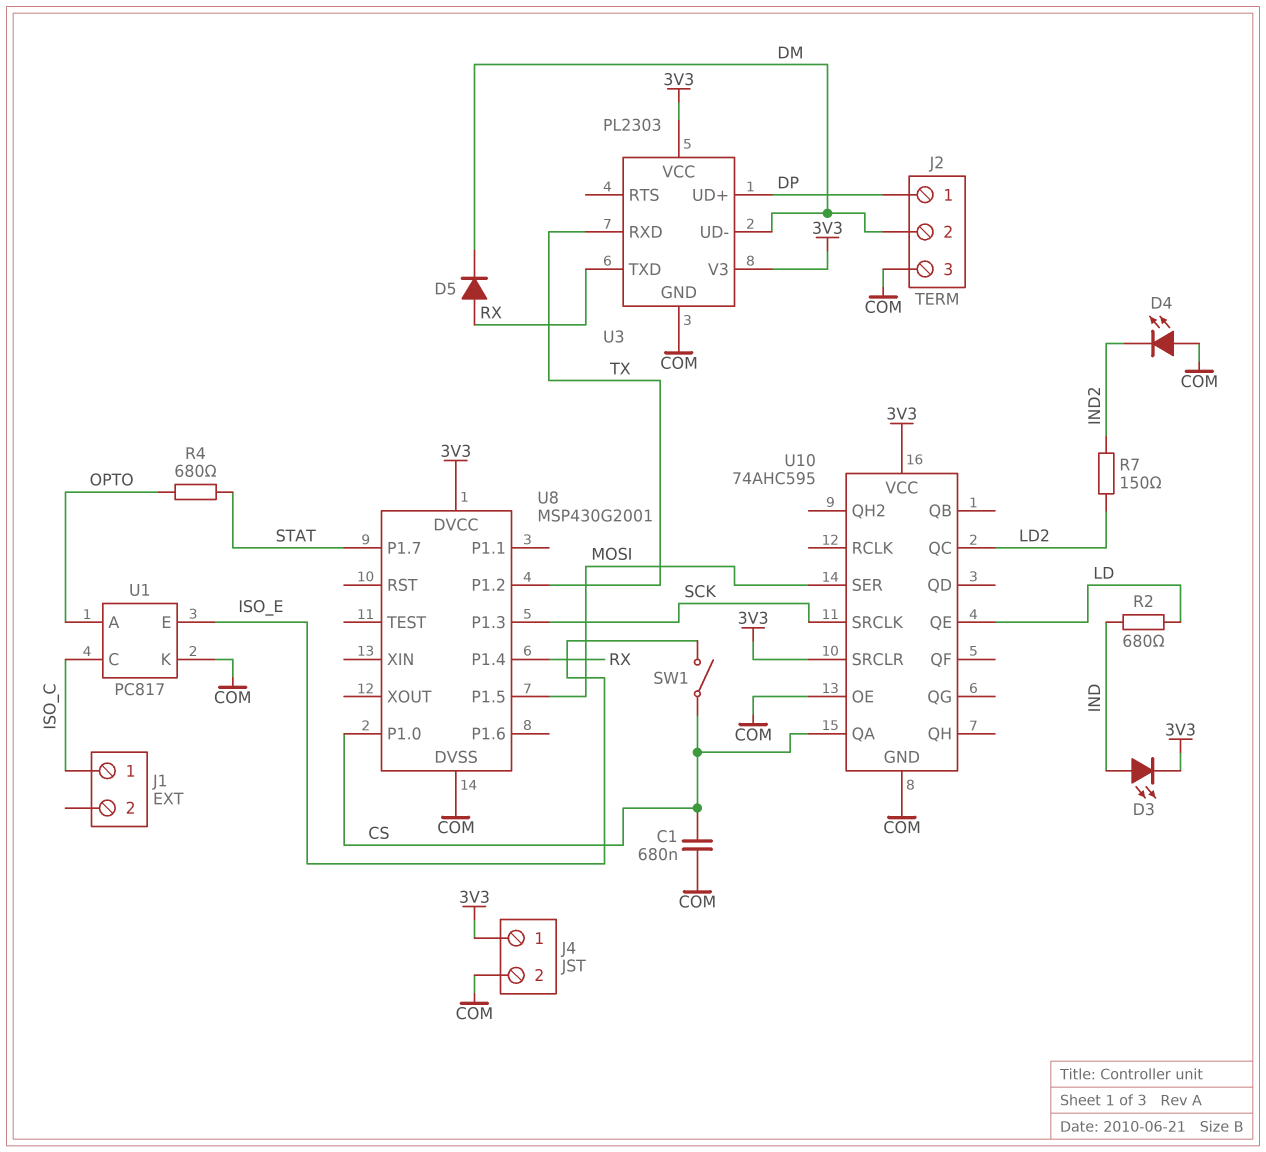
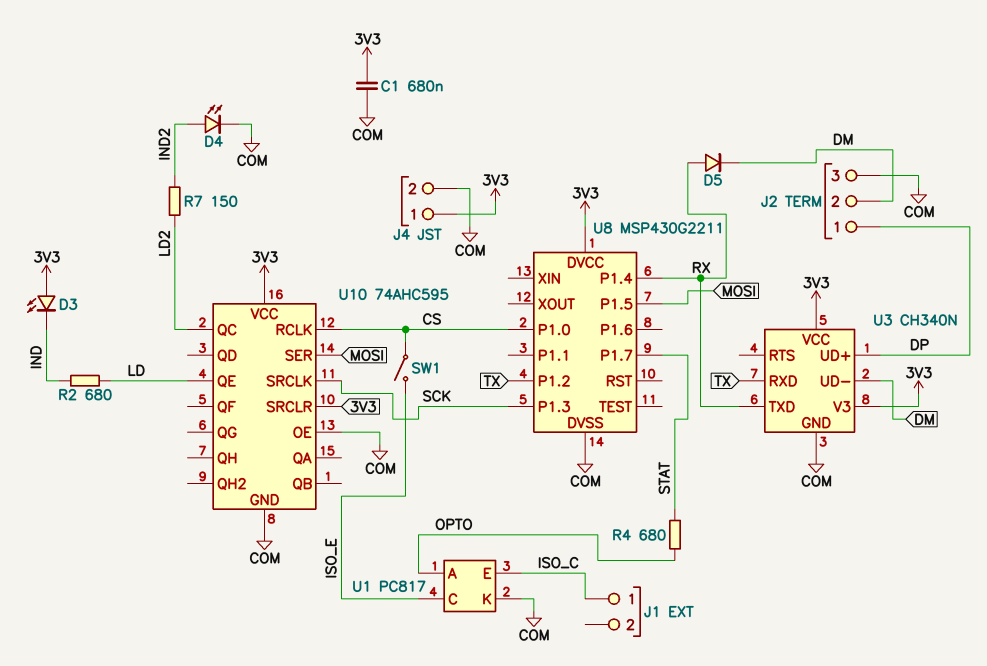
C1: 680nF (COM, CS) -> 680nF (3V3, COM)
D3: LED (A IND, K 3V3) -> LED (A 3V3, K IND)
D4: LED (A COM, K IND2) -> LED (A IND2, K COM)
U1 pin C: ISO_C -> ISO_E
U1 pin E: ISO_E -> ISO_C
U3: PL2303 -> CH340N
U8: MSP430G2001 -> MSP430G2211
U10 pin QA: CS -> none
U10 pin RCLK: none -> CS

